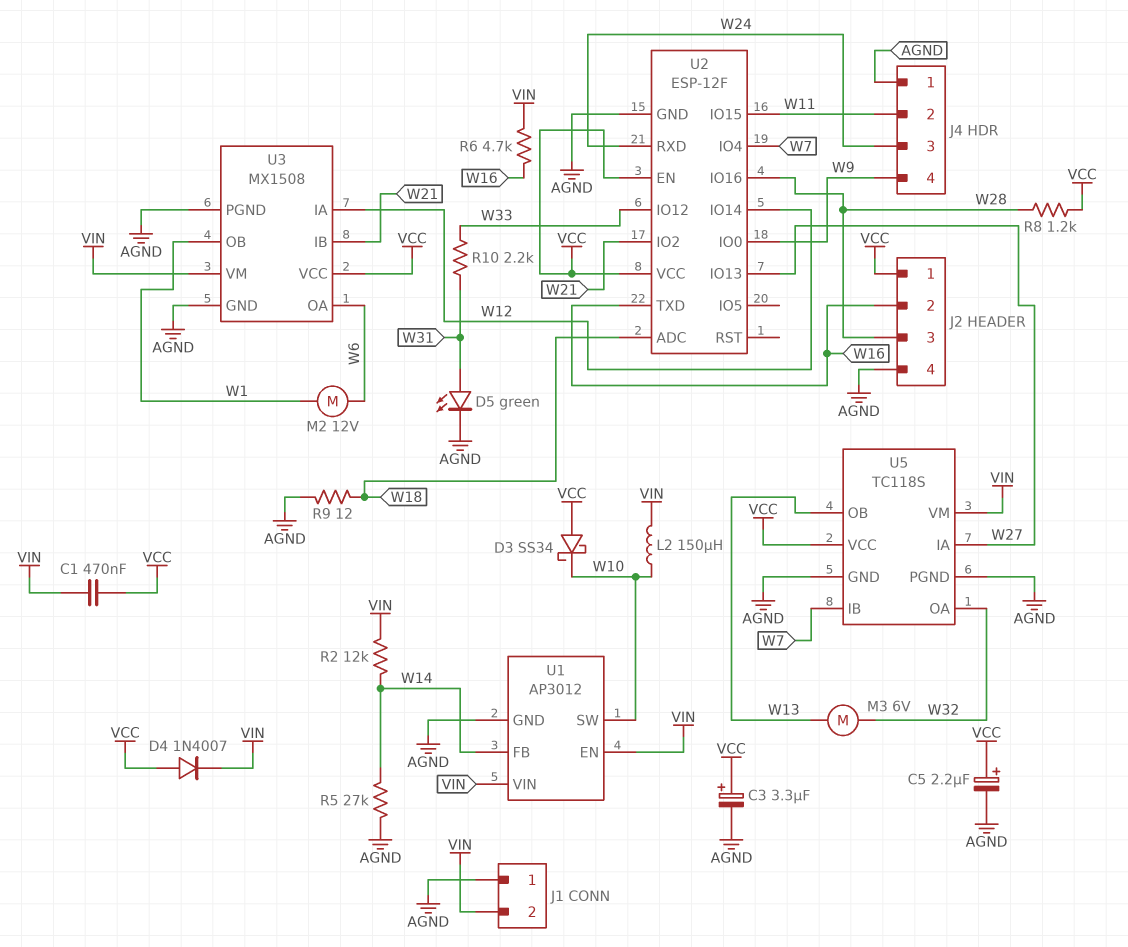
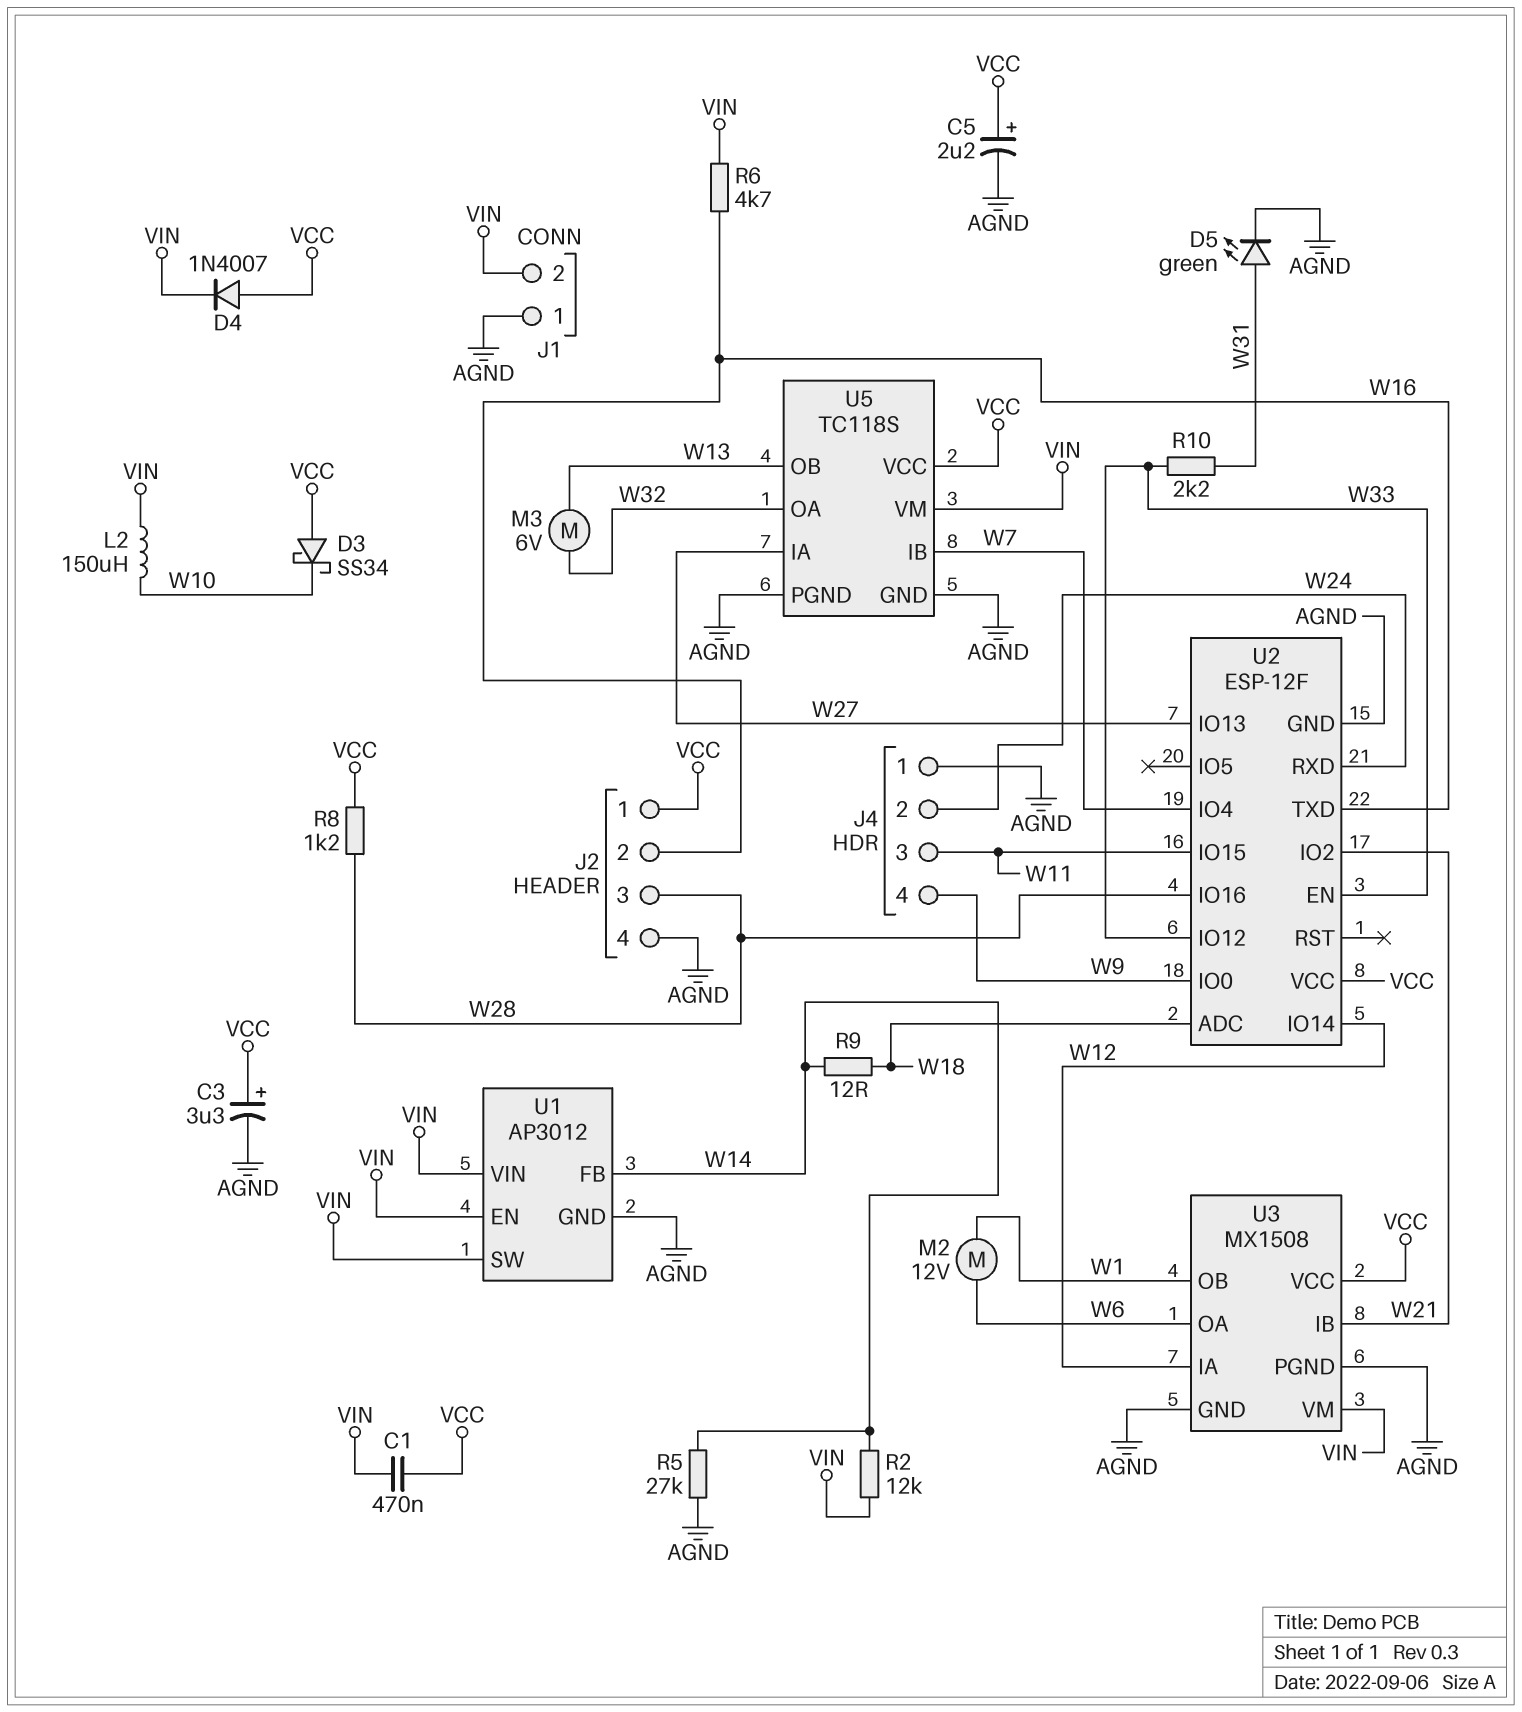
J4 pin 2: W11 -> W24
J4 pin 3: W24 -> W11
R9: 12 (AGND, W18) -> 12 (W14, W18)
U1 pin SW: W10 -> VIN
U2 pin EN: VCC -> W33

